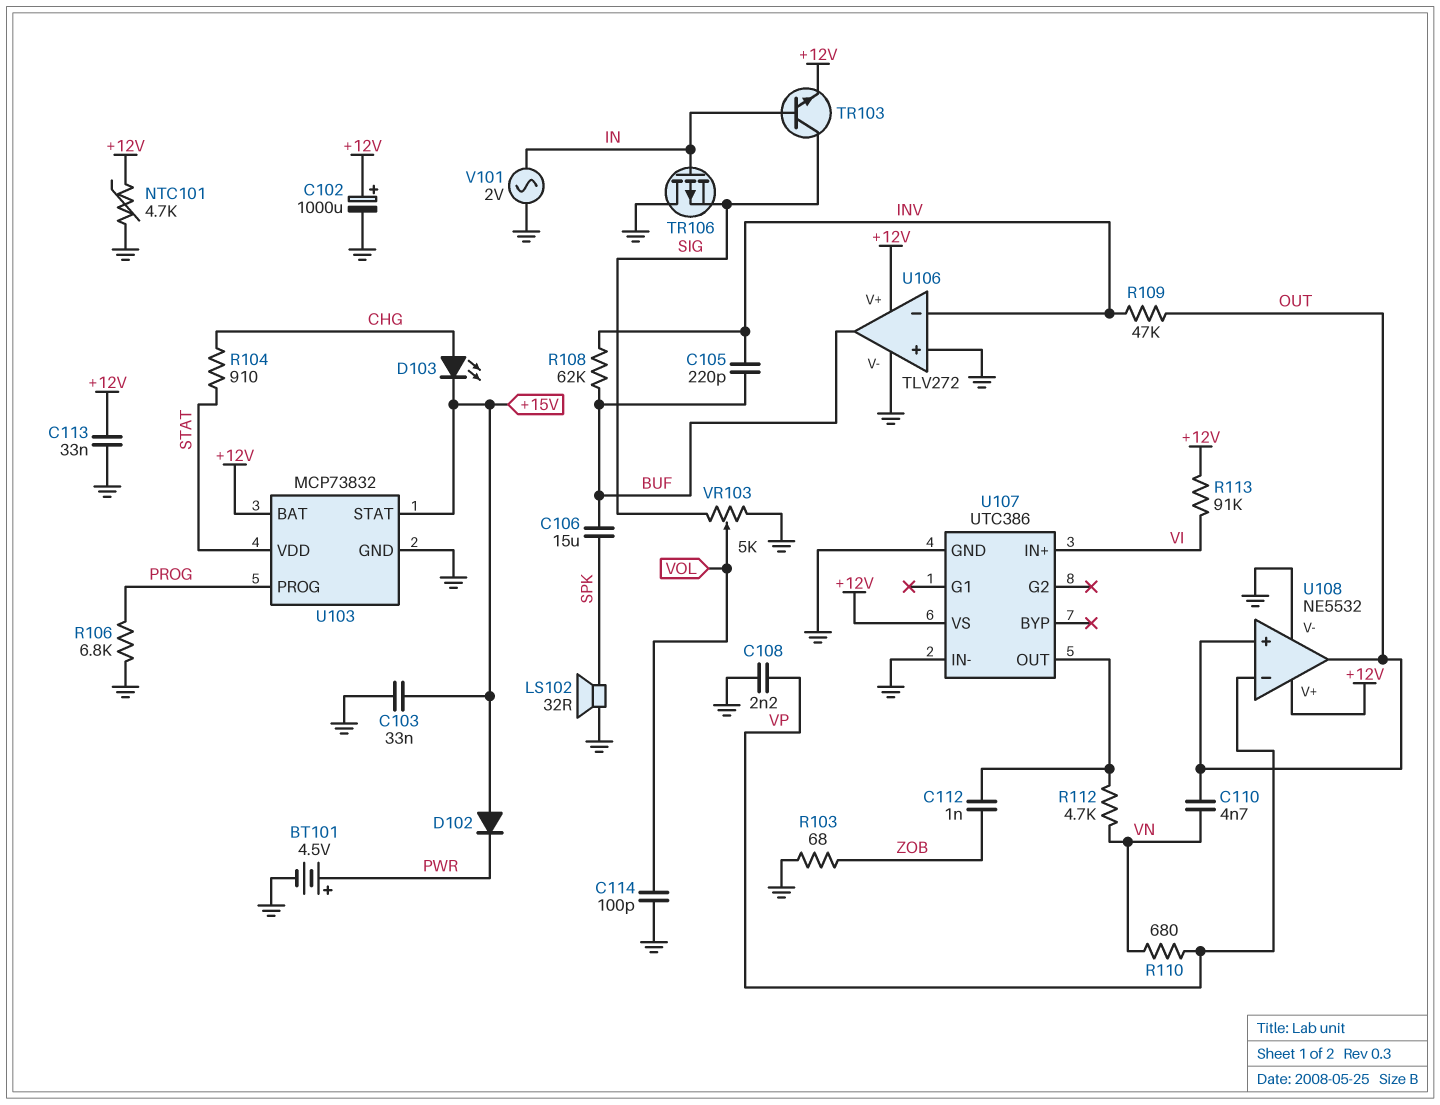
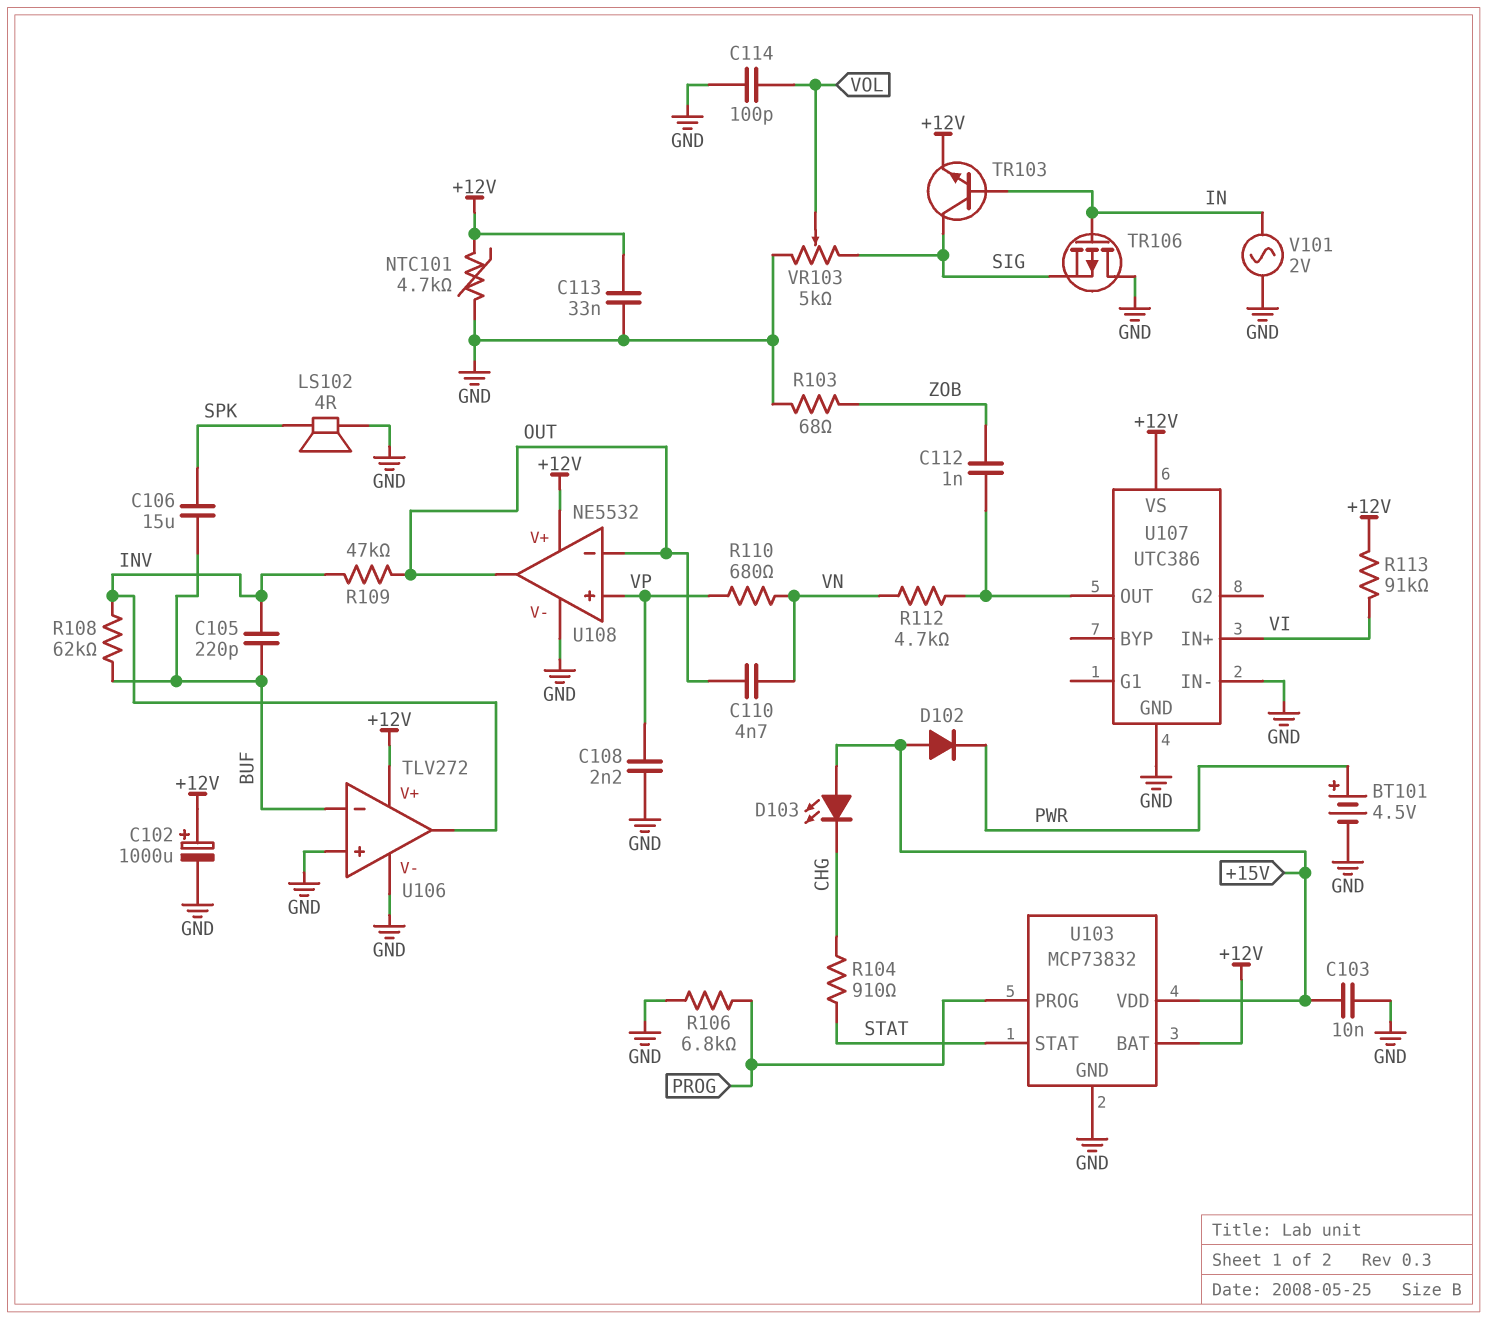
C103: 33nF (+15V, GND) -> 10nF (+15V, GND)
D103: LED (A CHG, K +15V) -> LED (A +15V, K CHG)
LS102: speaker 32R (GND, SPK) -> speaker 4R (GND, SPK)
U103 pin STAT: +15V -> STAT
U103 pin VDD: STAT -> +15V
U106 pin in-: INV -> BUF
U106 pin out: BUF -> INV
U108 pin in+: OUT -> VP
U108 pin in-: VP -> OUT

